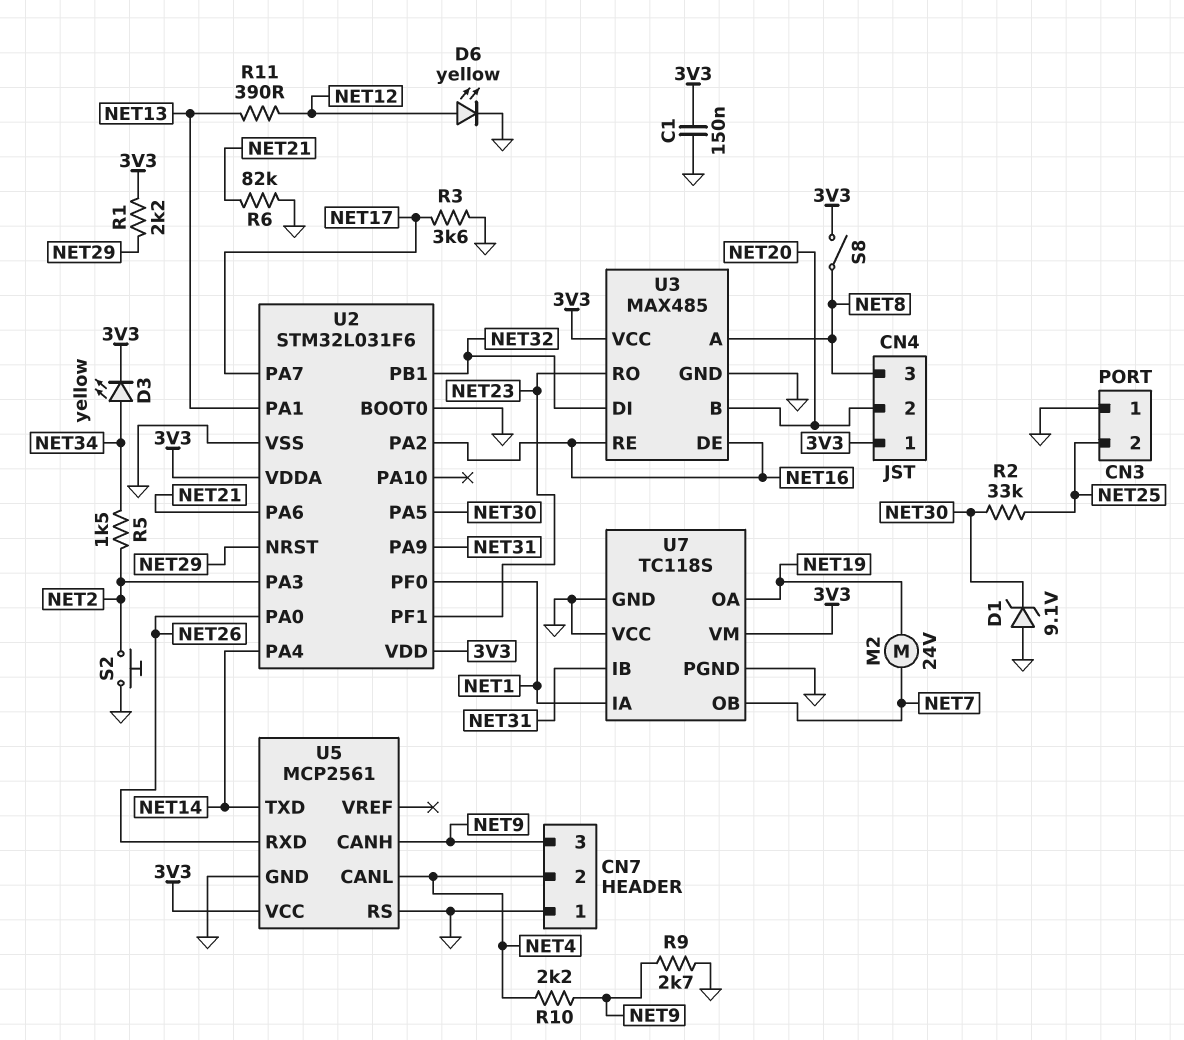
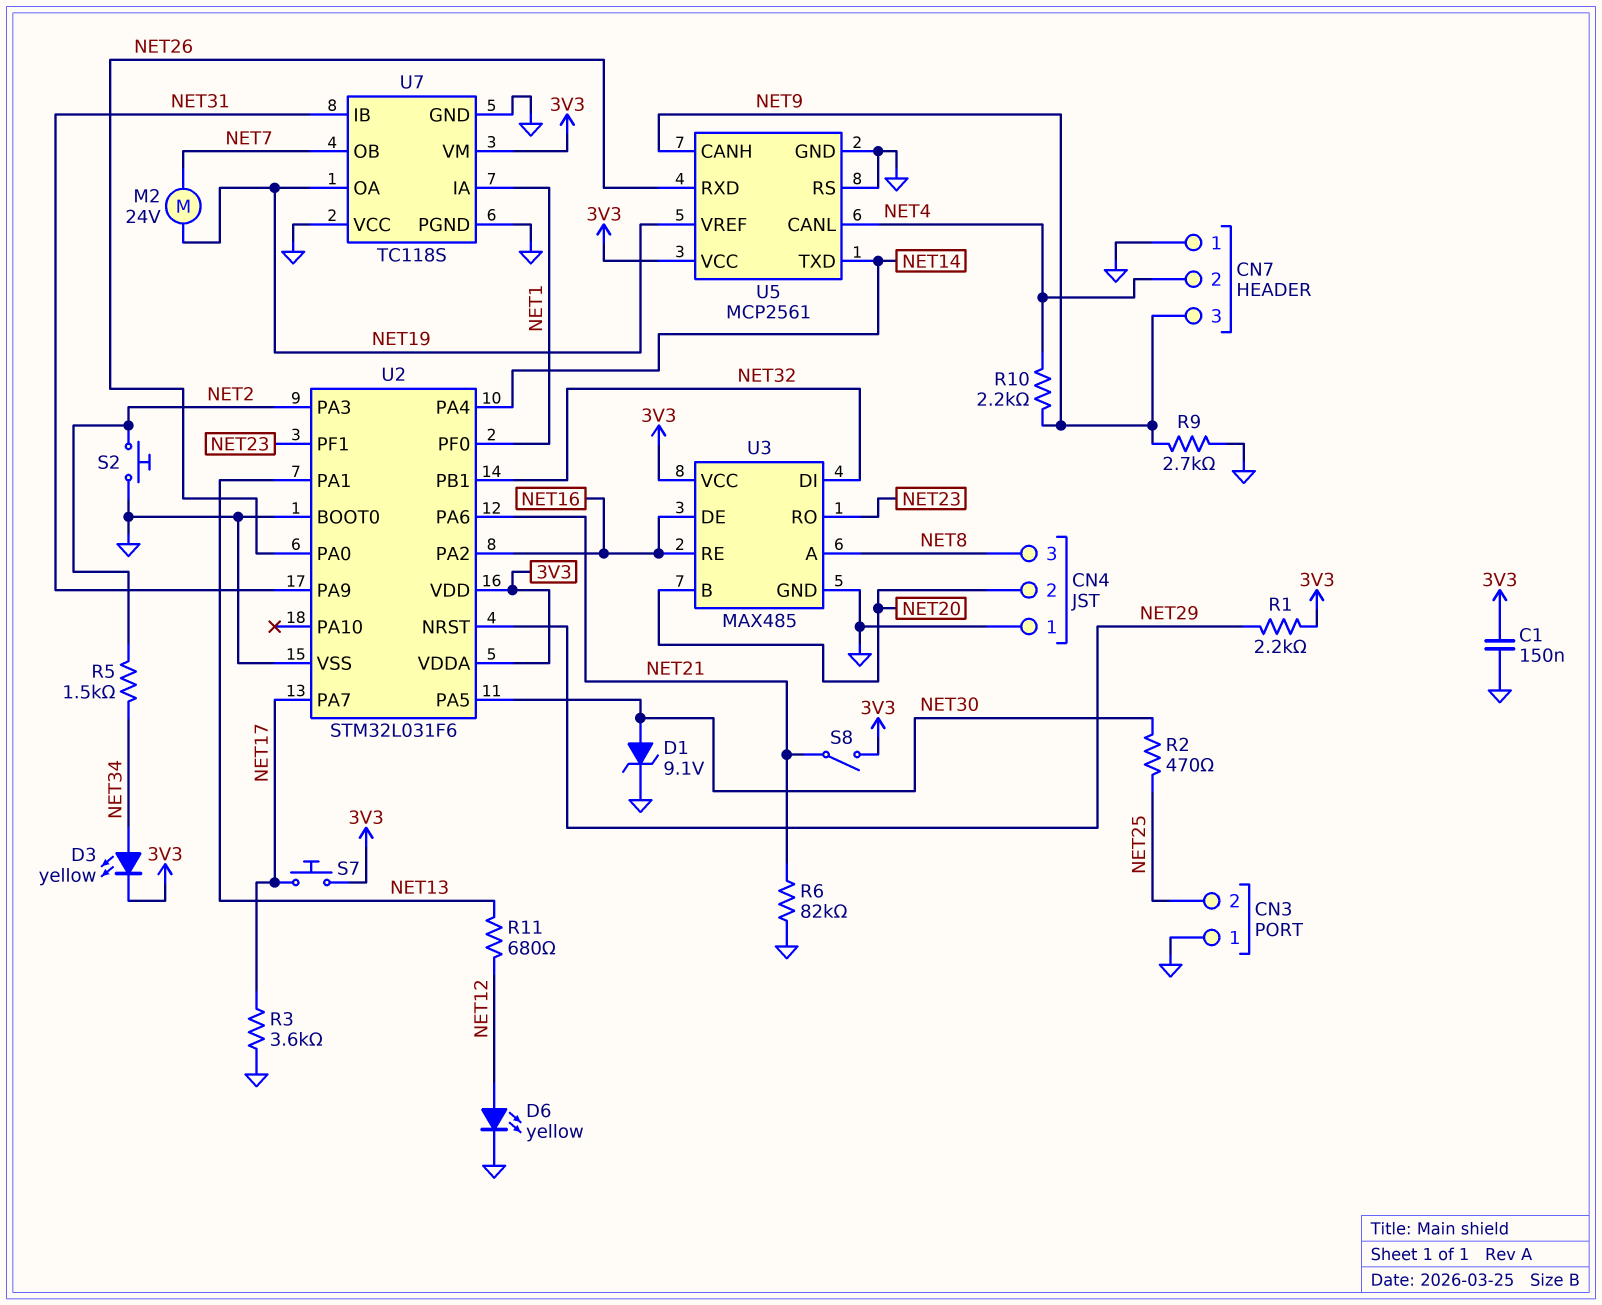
CN4 pin 1: 3V3 -> GND
D1: zener 9.1V (A GND, K NET30) -> zener 9.1V (A NET30, K GND)
R2: 33k (NET25, NET30) -> 470 (NET25, NET30)
R11: 390 (NET12, NET13) -> 680 (NET12, NET13)
S7: none -> button (3V3, NET17)
S8: switch (3V3, NET8) -> switch (3V3, NET21)
U5 pin VREF: none -> NET19

